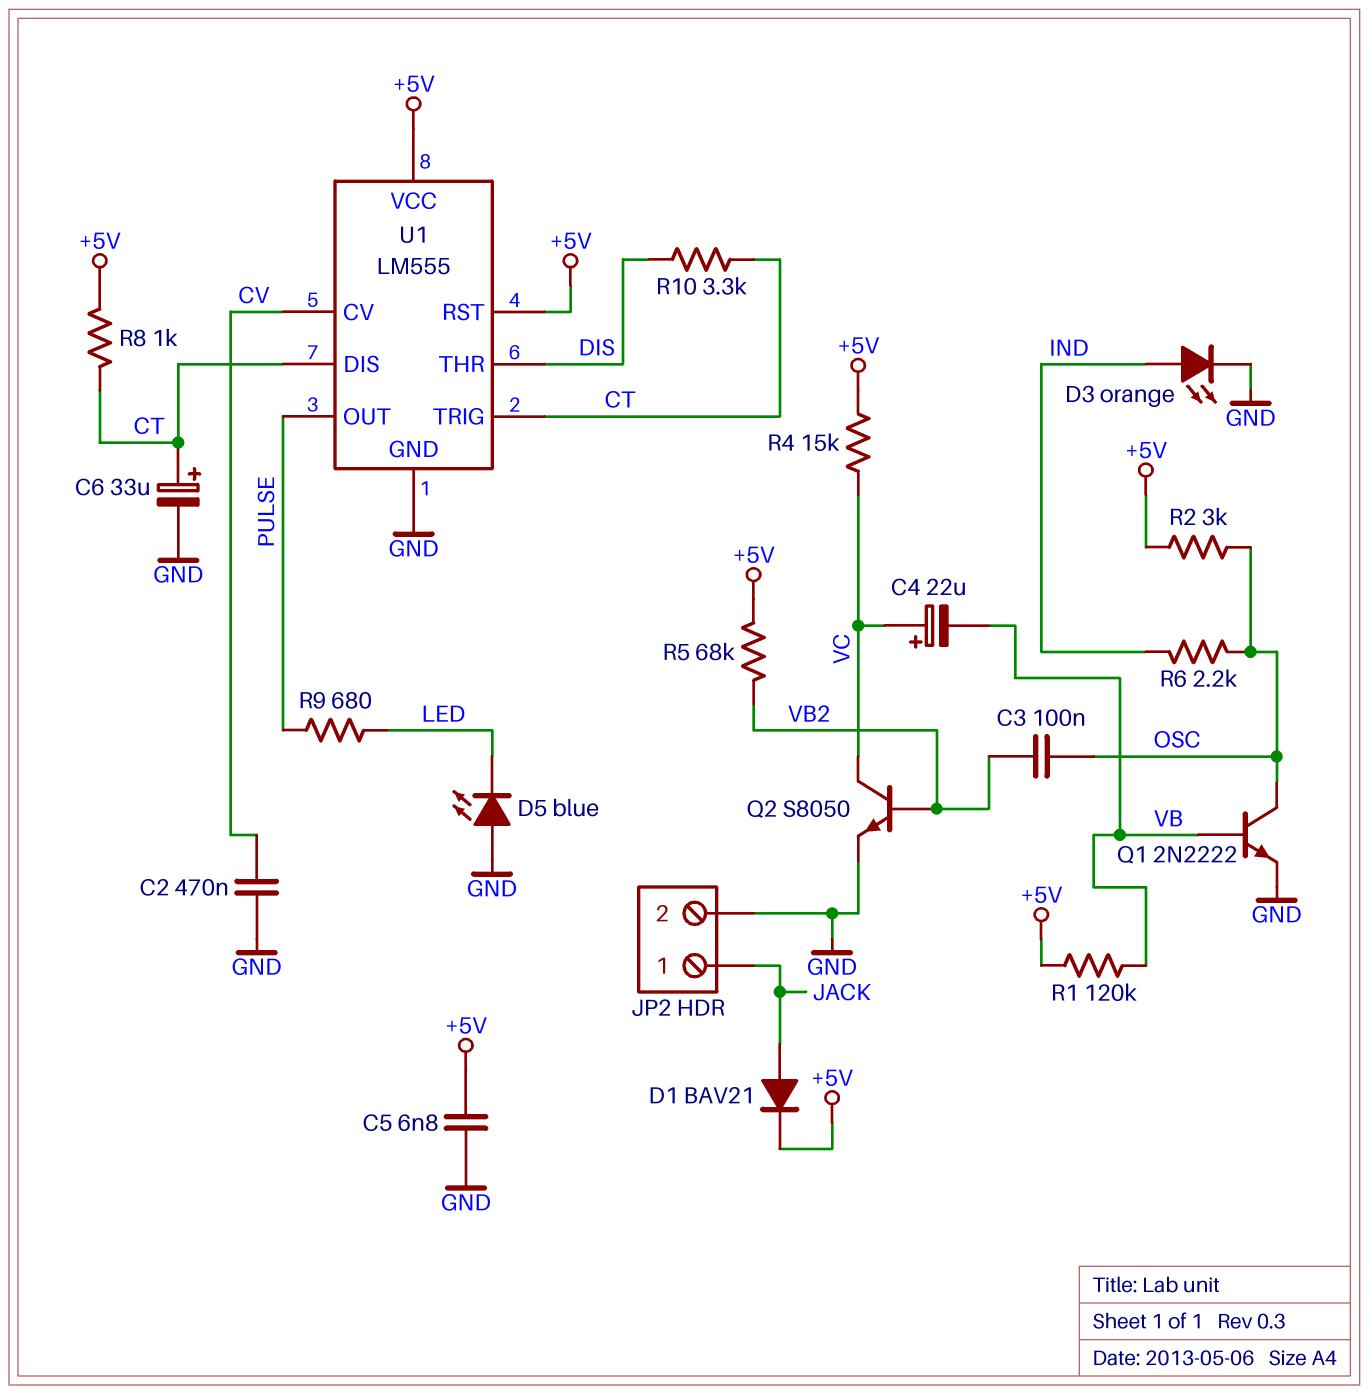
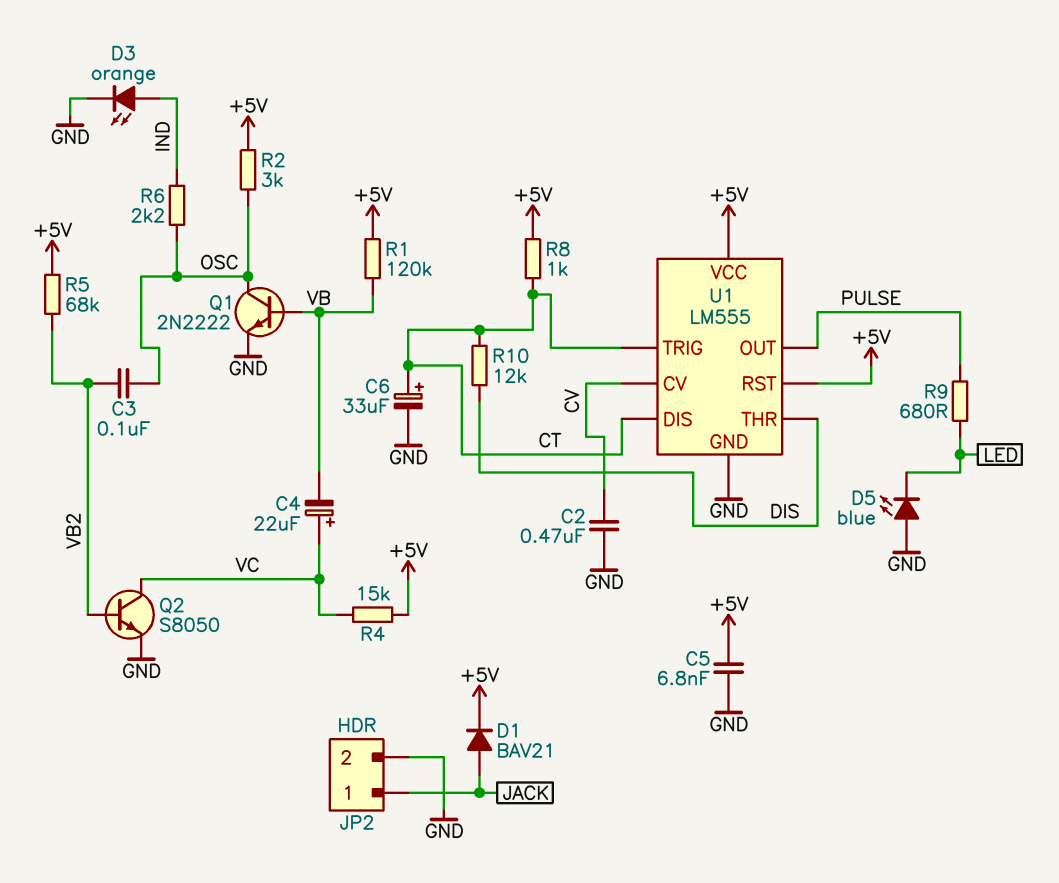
R10: 3.3k (CT, DIS) -> 12k (CT, DIS)

